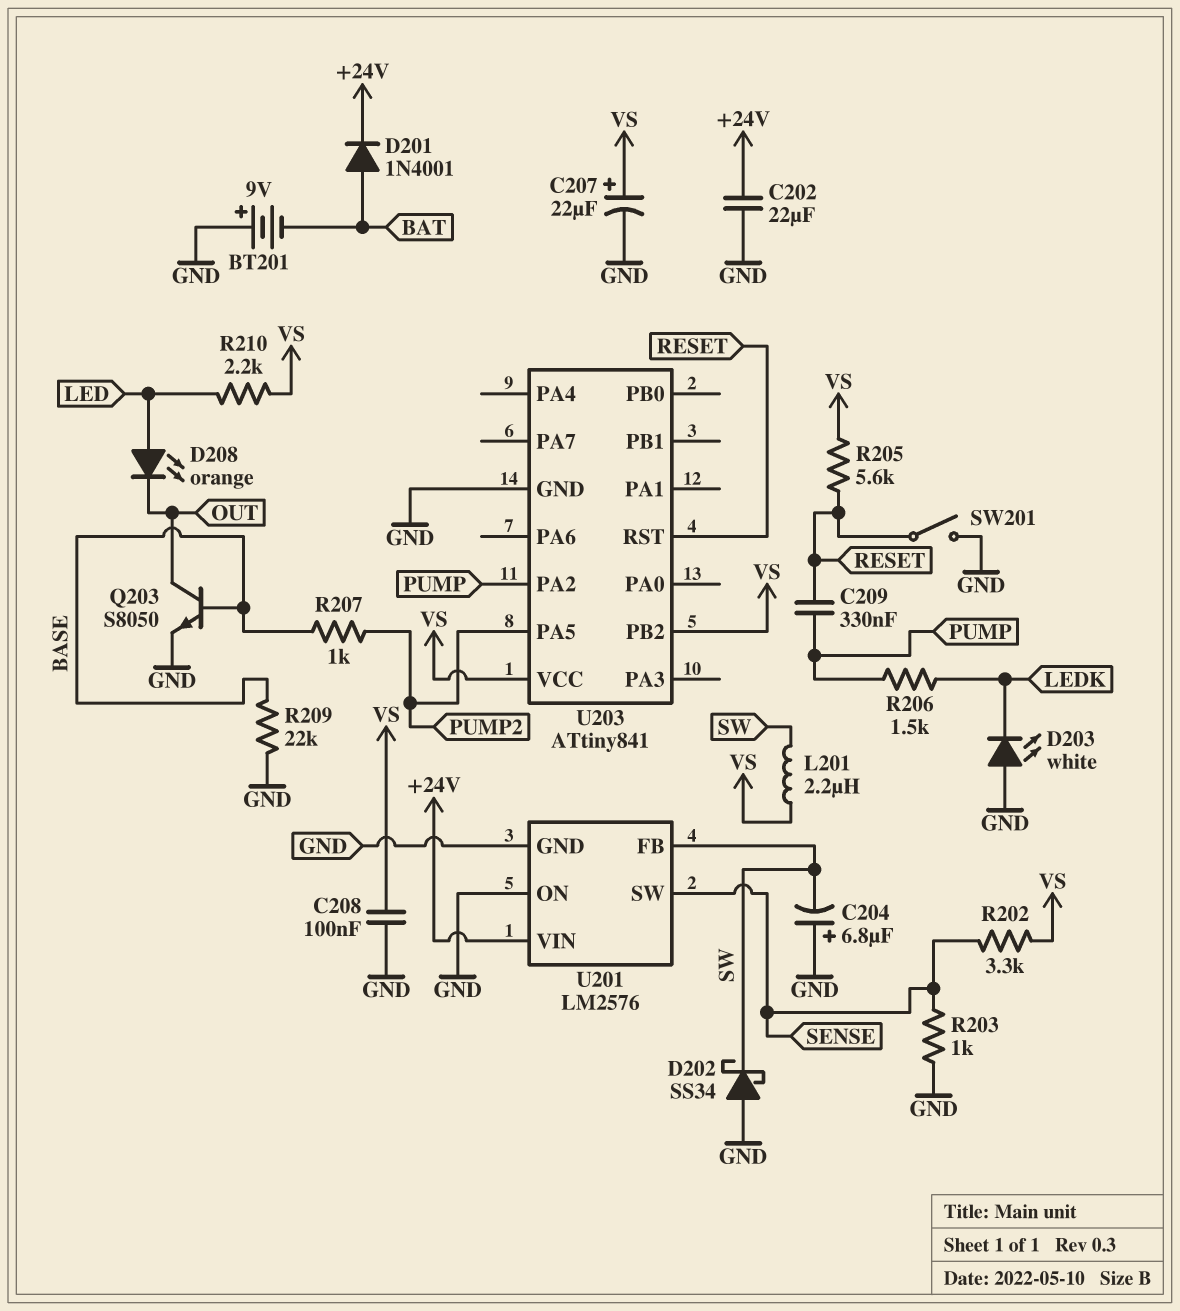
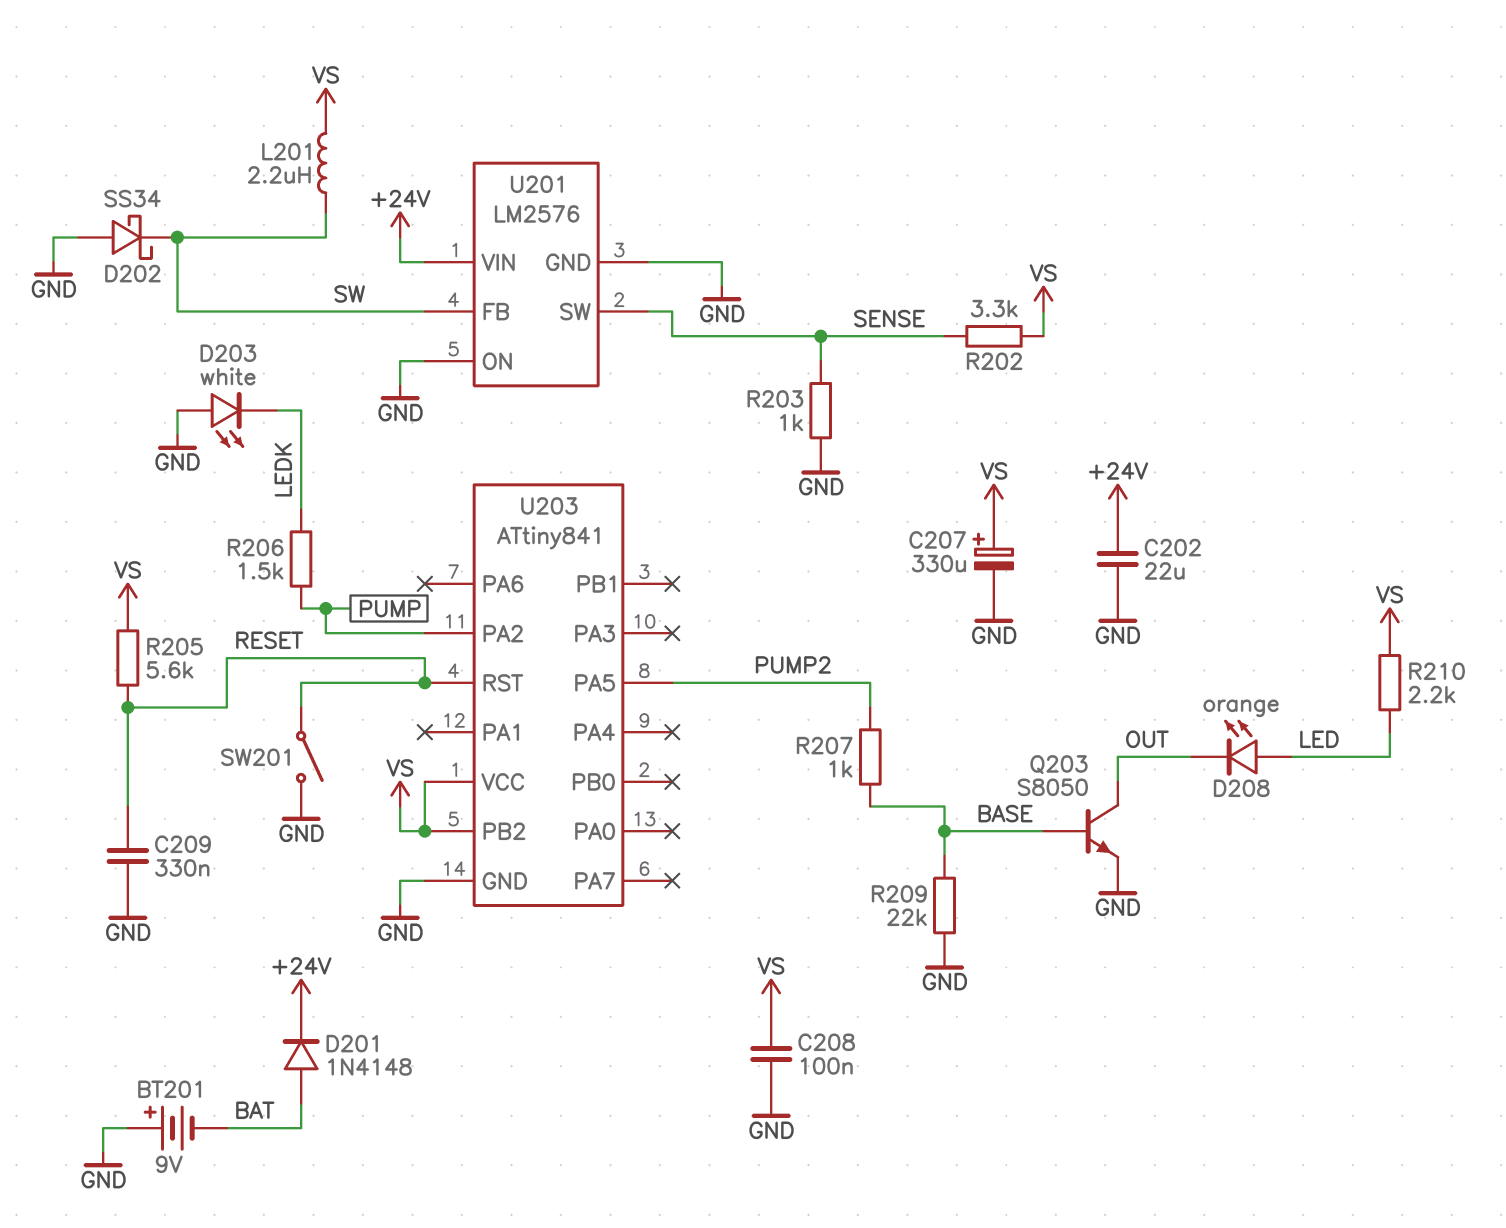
C204: 6.8uF (plus GND, minus SW) -> none
C207: 22uF (plus VS, minus GND) -> 330uF (plus VS, minus GND)
C209: 330nF (PUMP, RESET) -> 330nF (GND, RESET)
D201: diode 1N4001 (A BAT, K +24V) -> diode 1N4148 (A BAT, K +24V)

